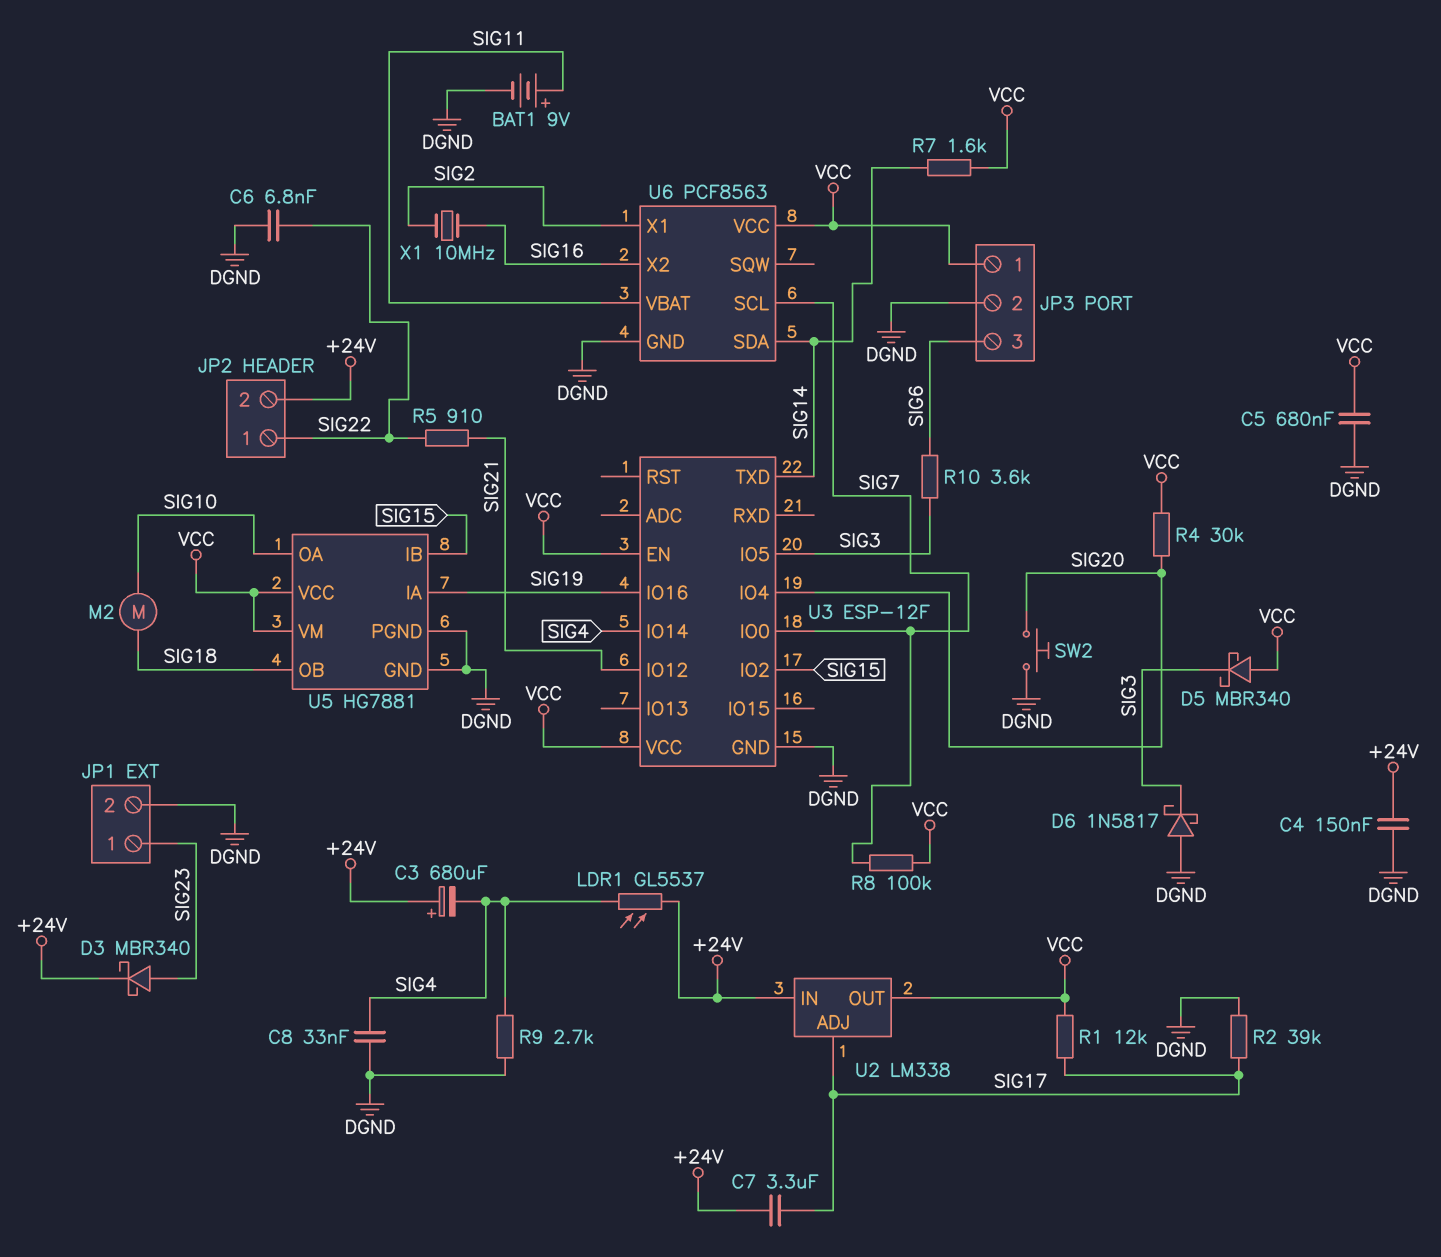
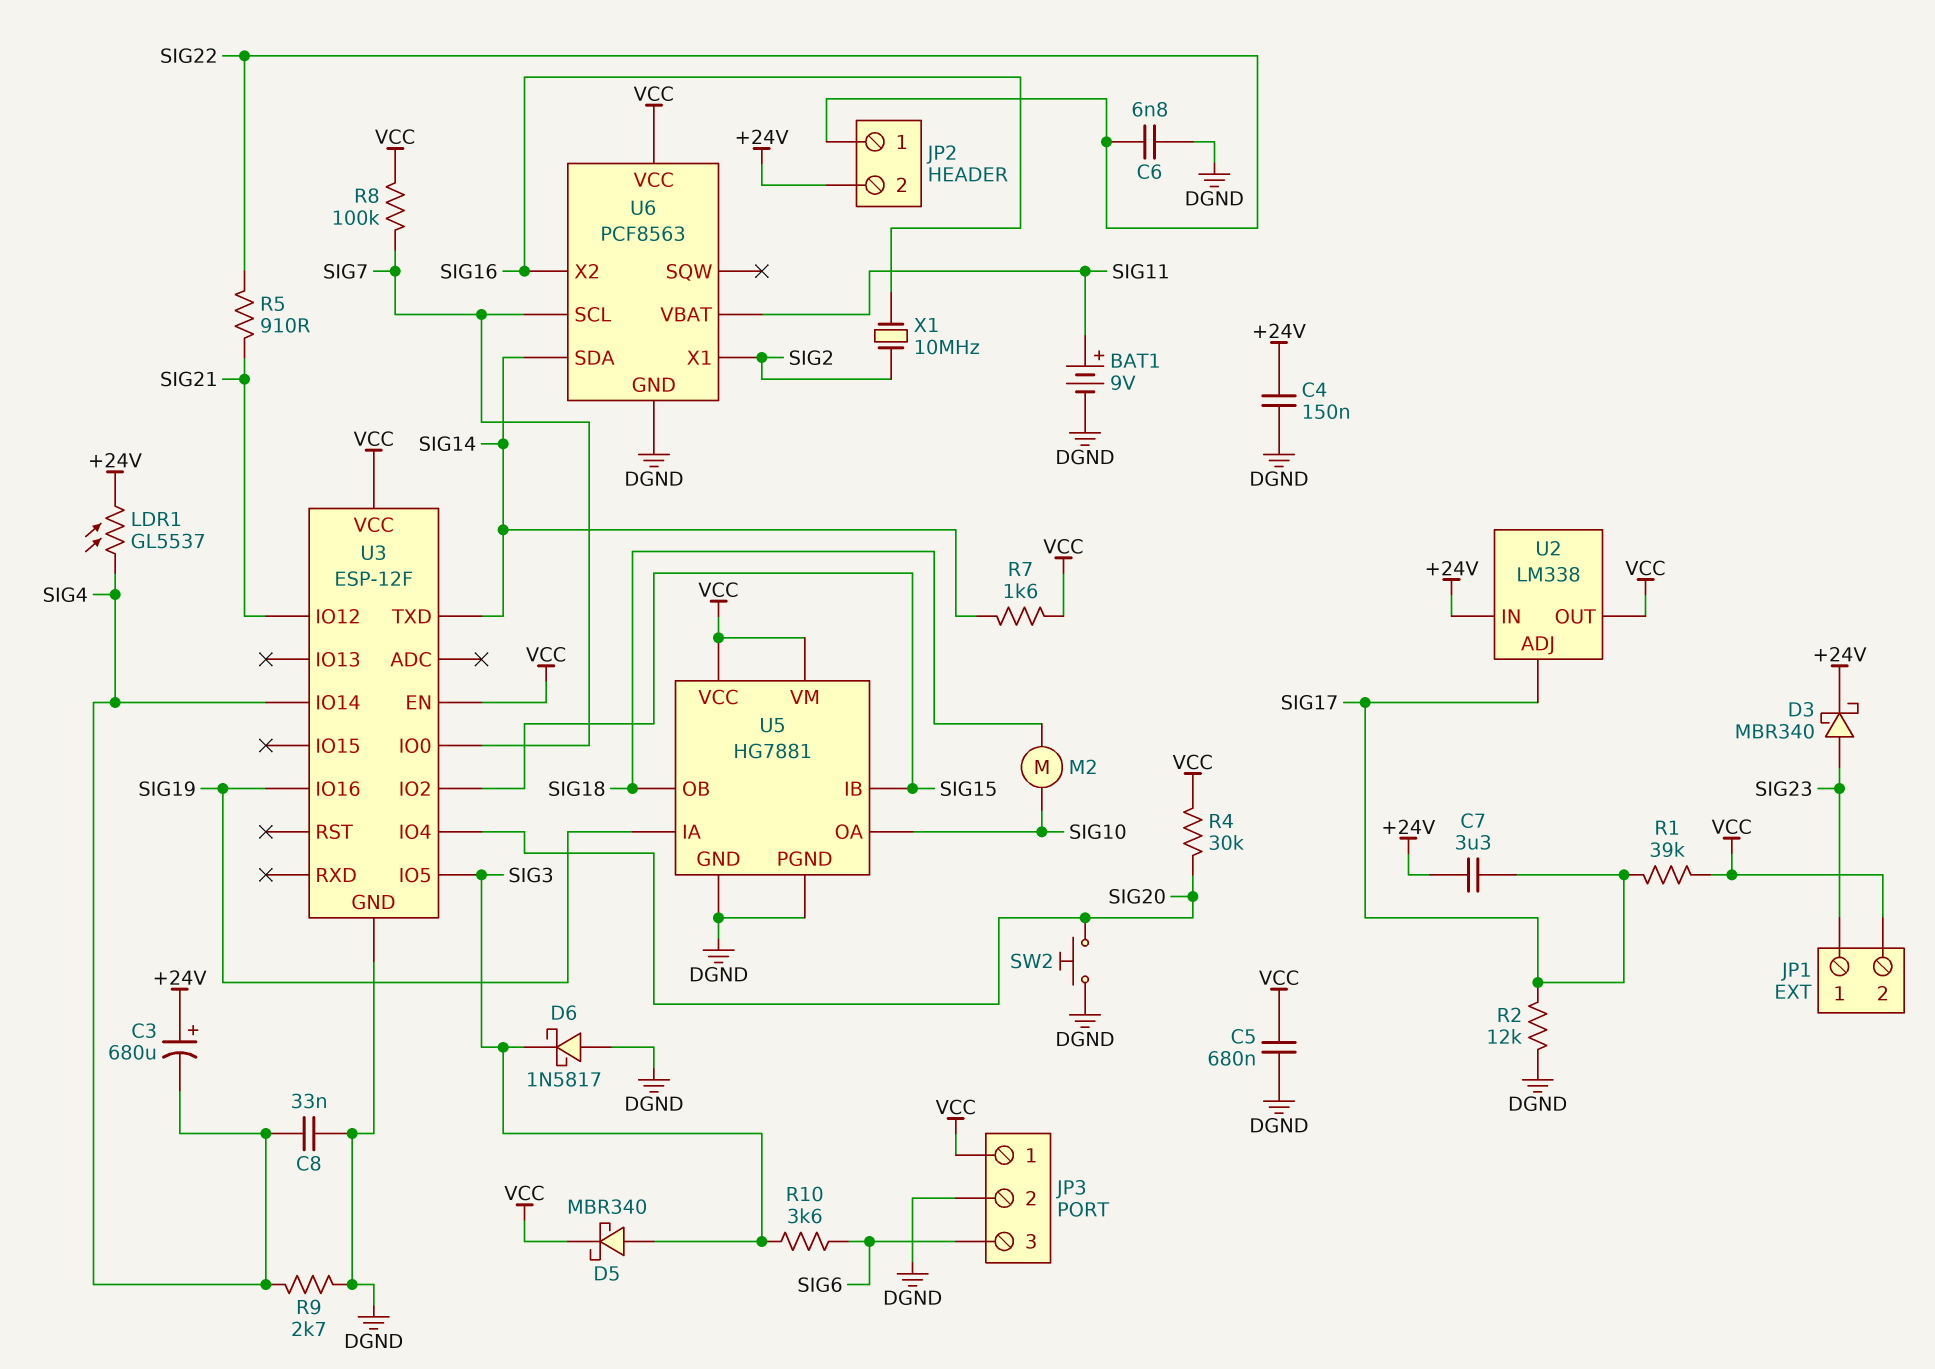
D5: schottky MBR340 (A VCC, K SIG3) -> schottky MBR340 (A SIG3, K VCC)
JP1 pin 2: DGND -> VCC
R1: 12k (SIG17, VCC) -> 39k (SIG17, VCC)
R2: 39k (DGND, SIG17) -> 12k (DGND, SIG17)

